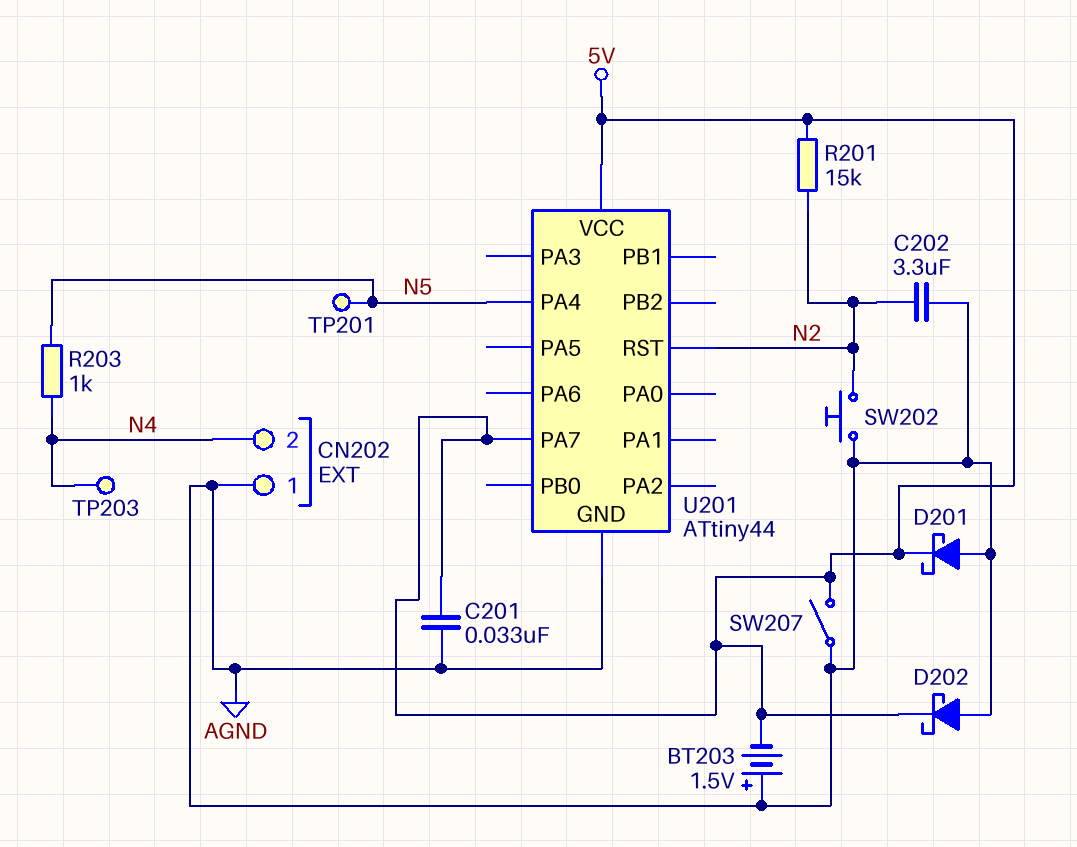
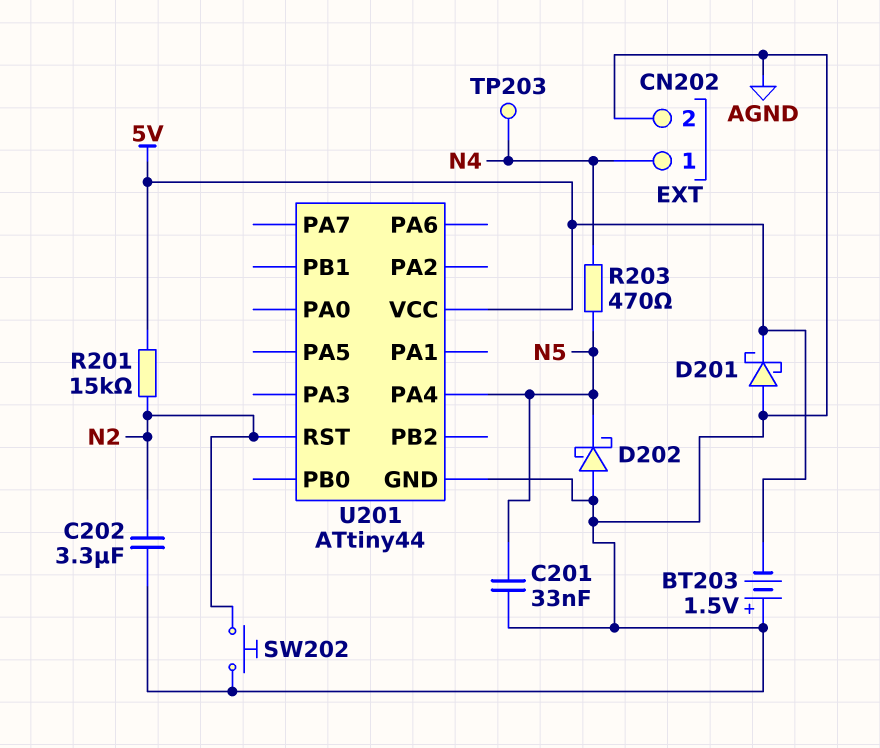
C201: 33nF (5V, AGND) -> 33nF (AGND, N5)
CN202 pin 1: AGND -> N4
CN202 pin 2: N4 -> AGND
D202: schottky (A AGND, K 5V) -> schottky (A AGND, K N5)
R203: 1k (N4, N5) -> 470 (N4, N5)
SW207: switch (5V, AGND) -> none
TP201: test point (N5) -> none
U201 pin PA7: 5V -> none

